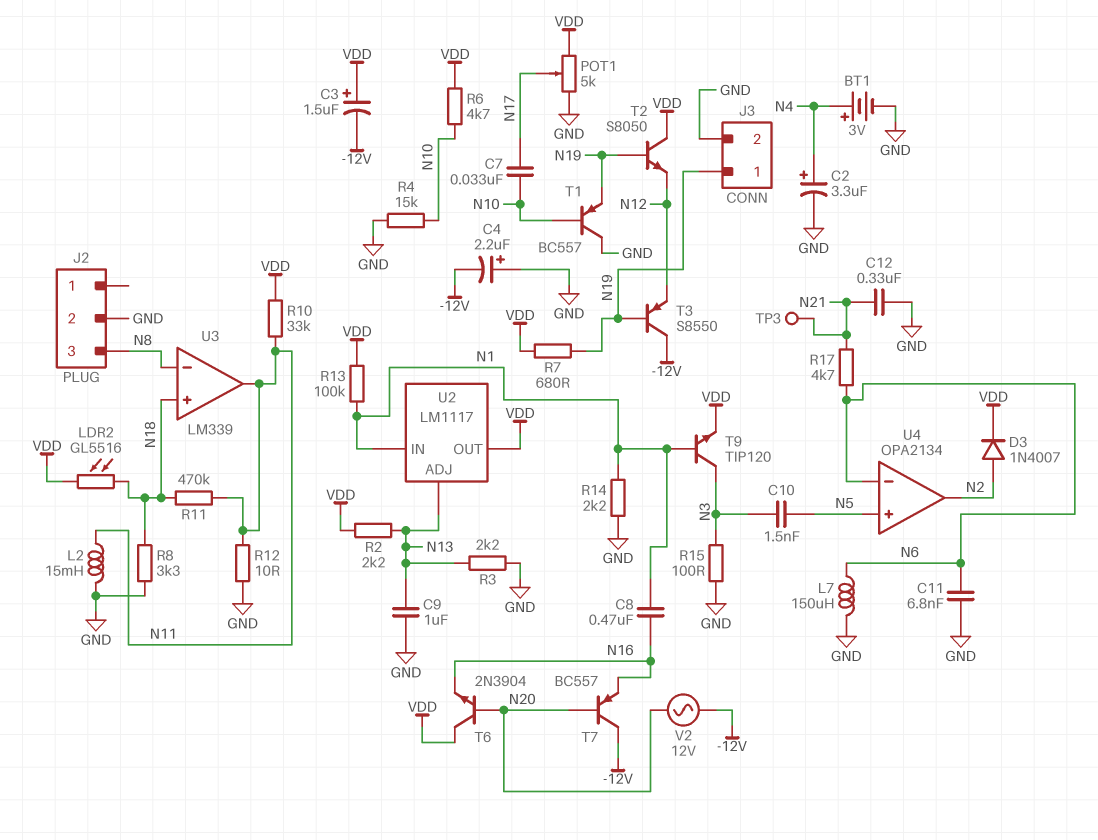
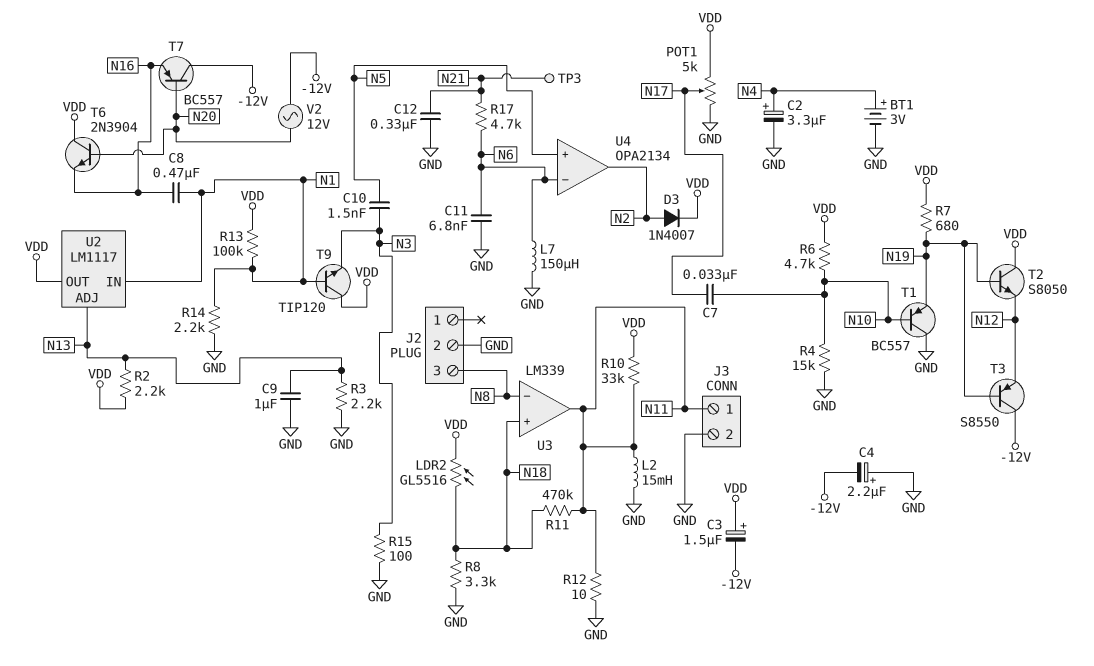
J3 pin 1: N19 -> N11
T9: NPN TIP120 (B N1, C N3, E VDD) -> NPN TIP120 (B N1, C VDD, E N3)

